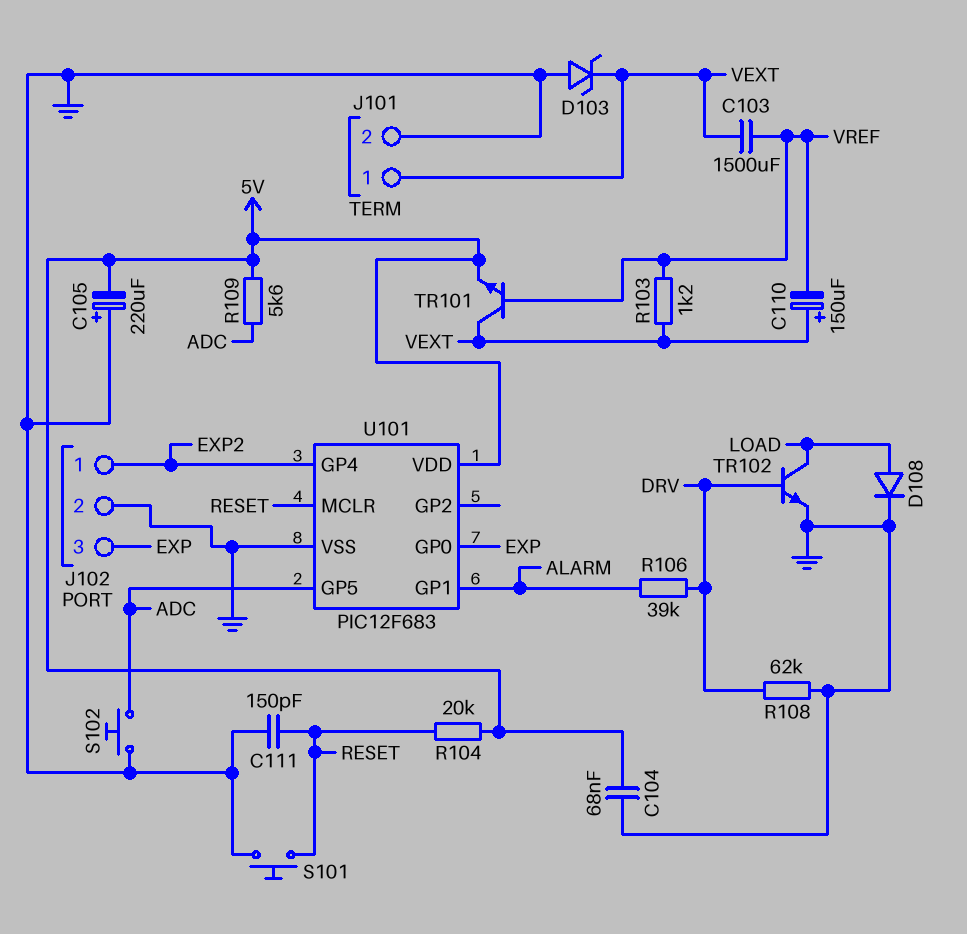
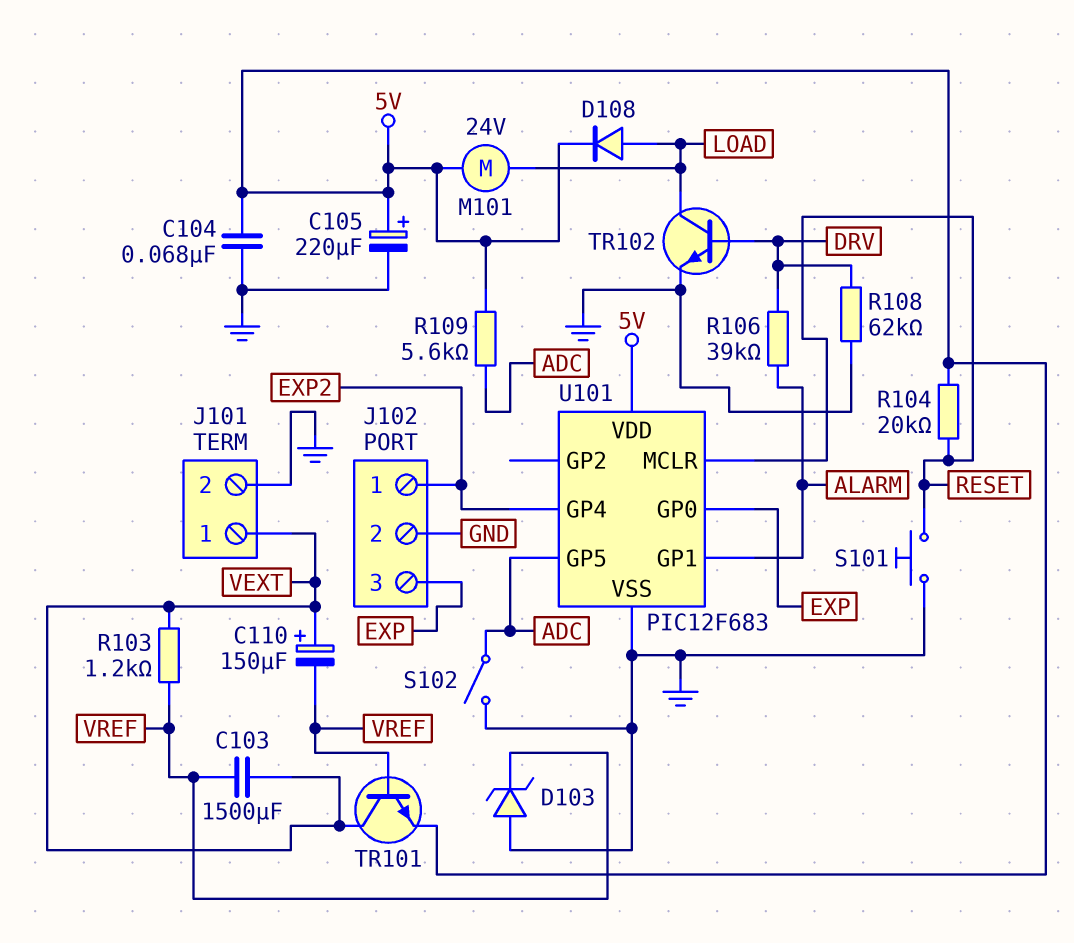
C105: 220uF (plus GND, minus 5V) -> 220uF (plus 5V, minus GND)
C111: 150pF (GND, RESET) -> none
D103: zener (A GND, K VEXT) -> zener (A GND, K VREF)
D108: diode (A LOAD, K GND) -> diode (A LOAD, K 5V)
M101: none -> motor 24V (5V, LOAD)
S102: button (ADC, GND) -> switch (ADC, GND)

